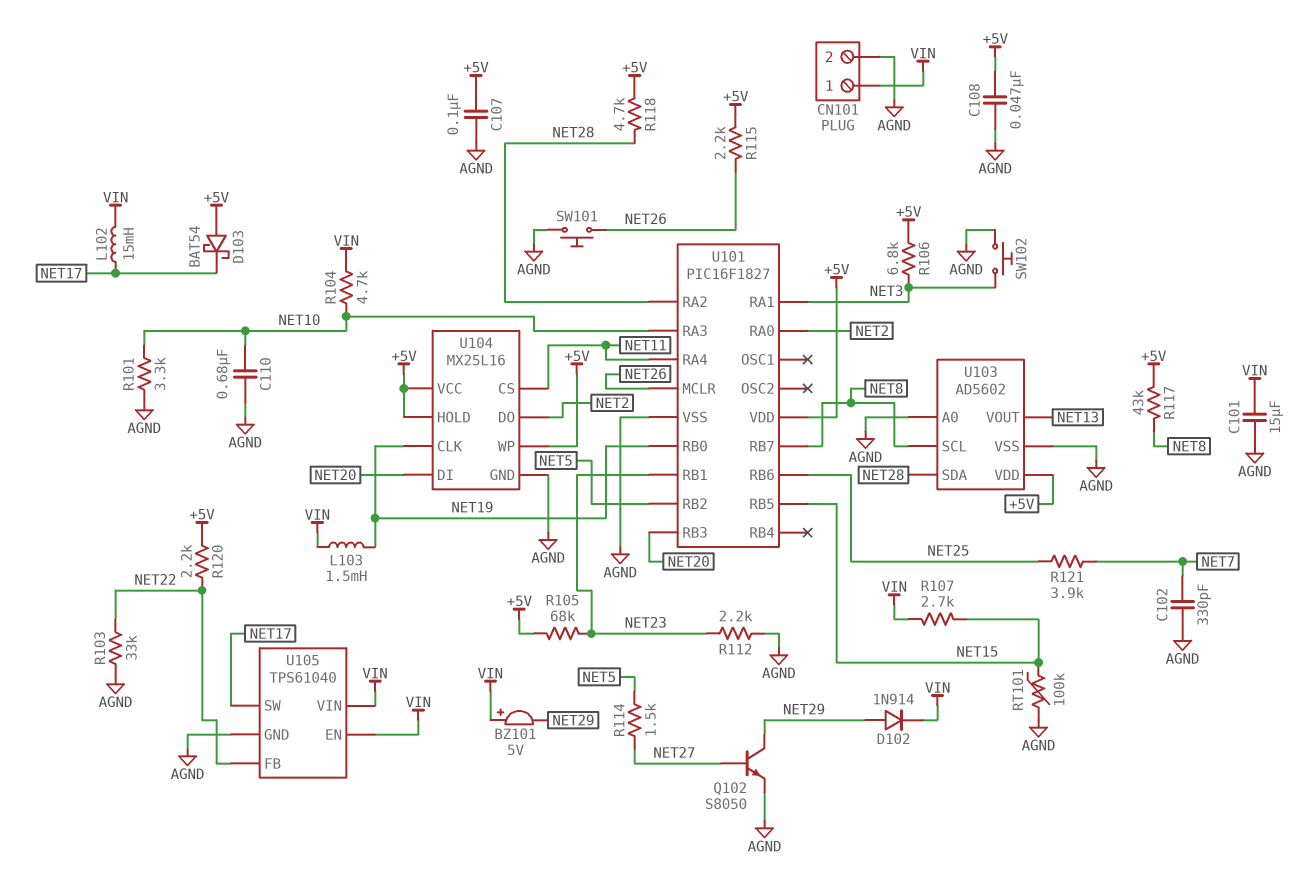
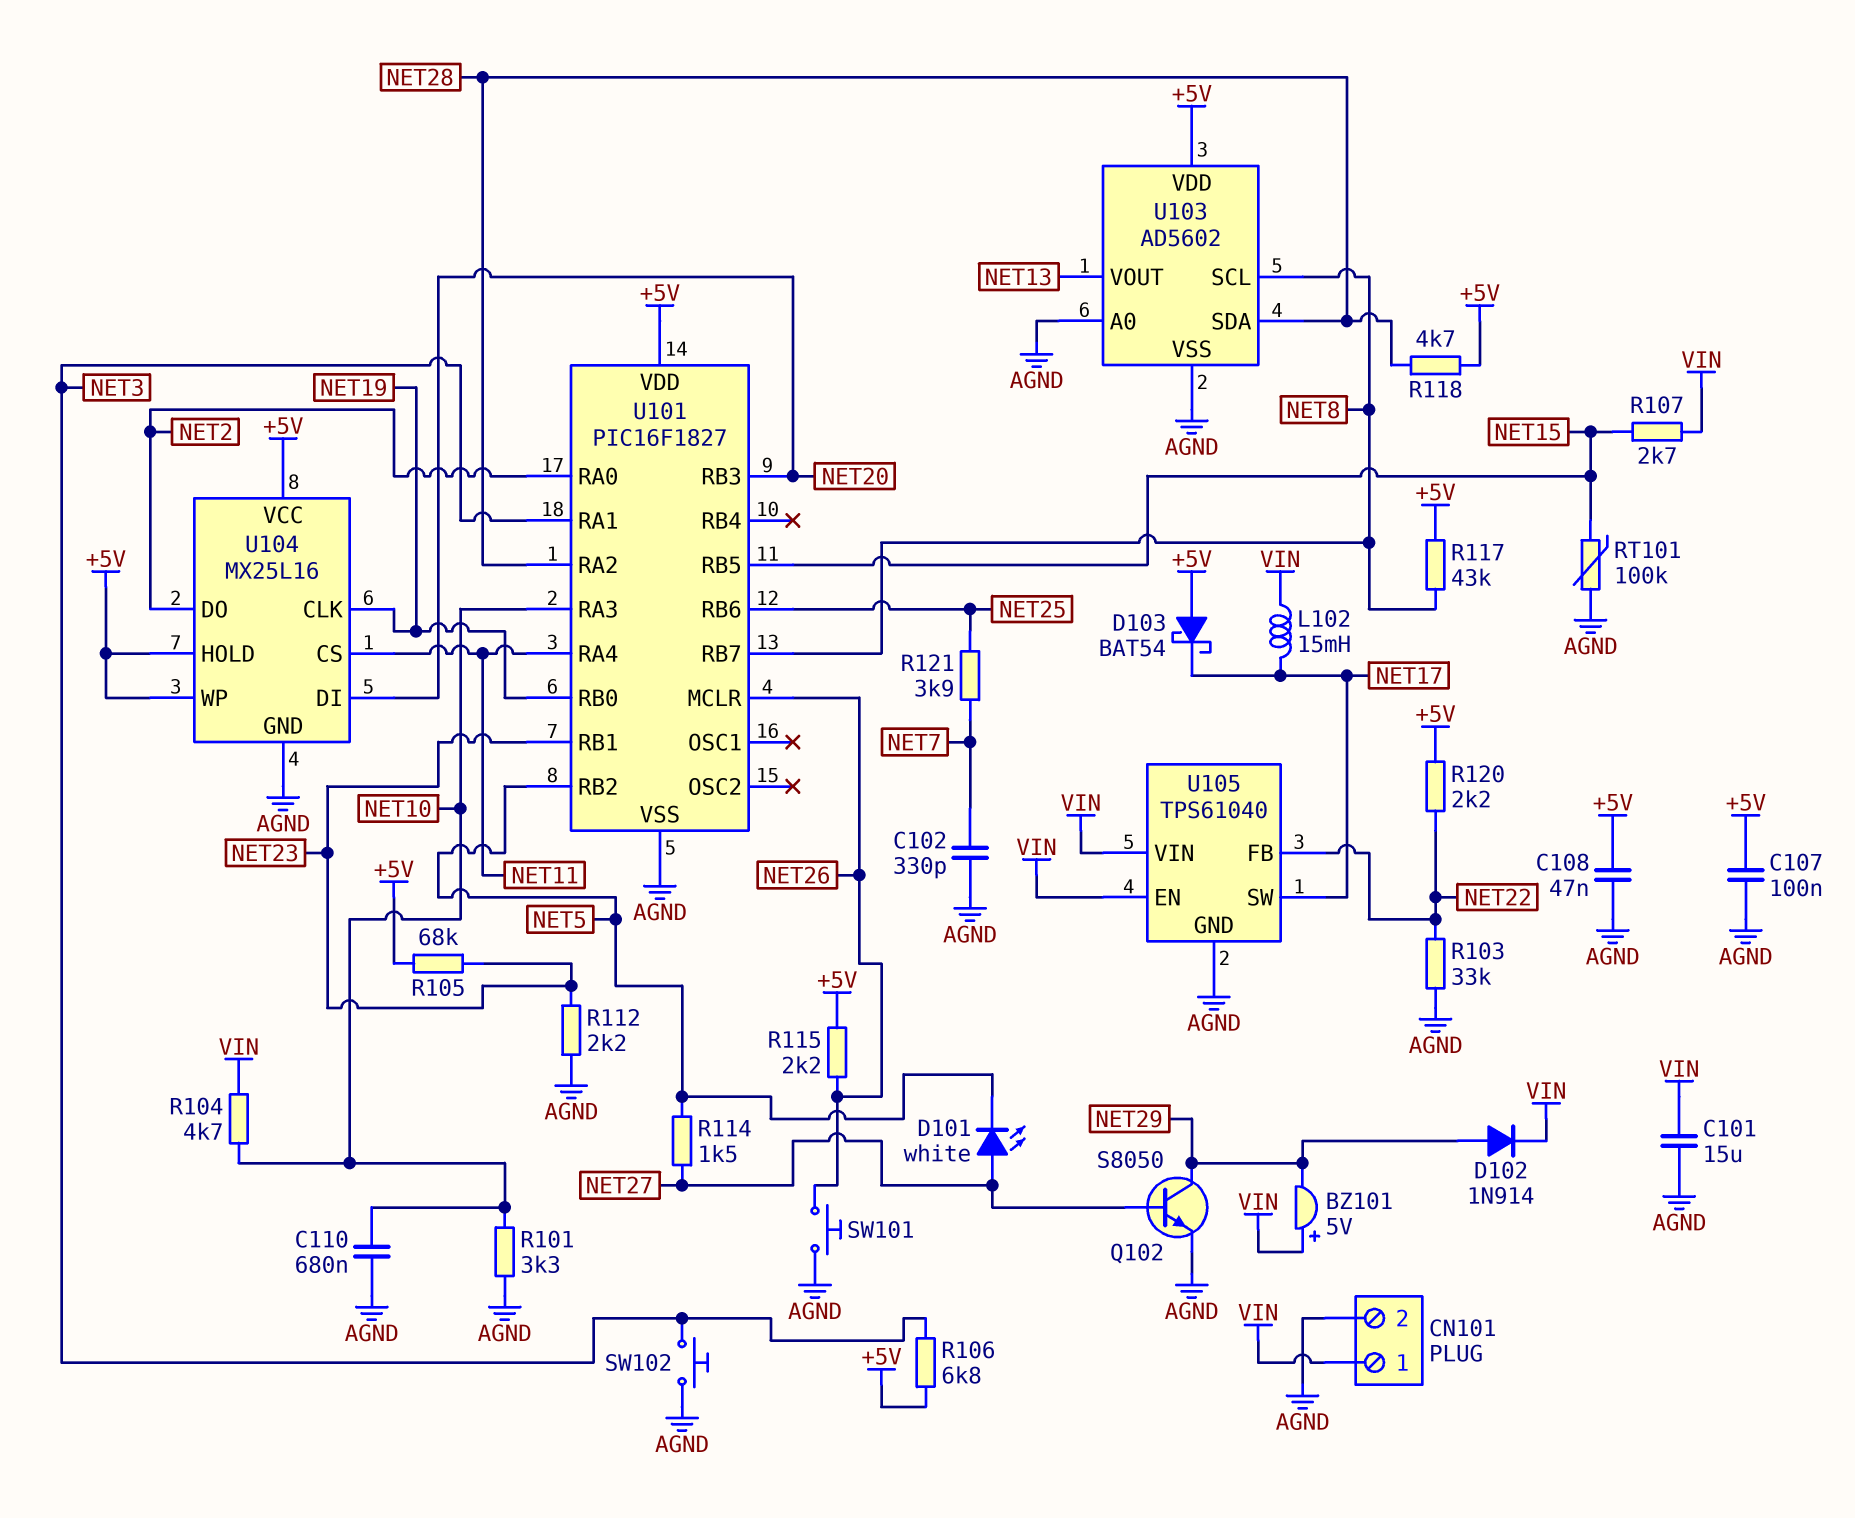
D101: none -> LED white (A NET27, K NET5)
L103: 1.5mH (NET19, VIN) -> none

